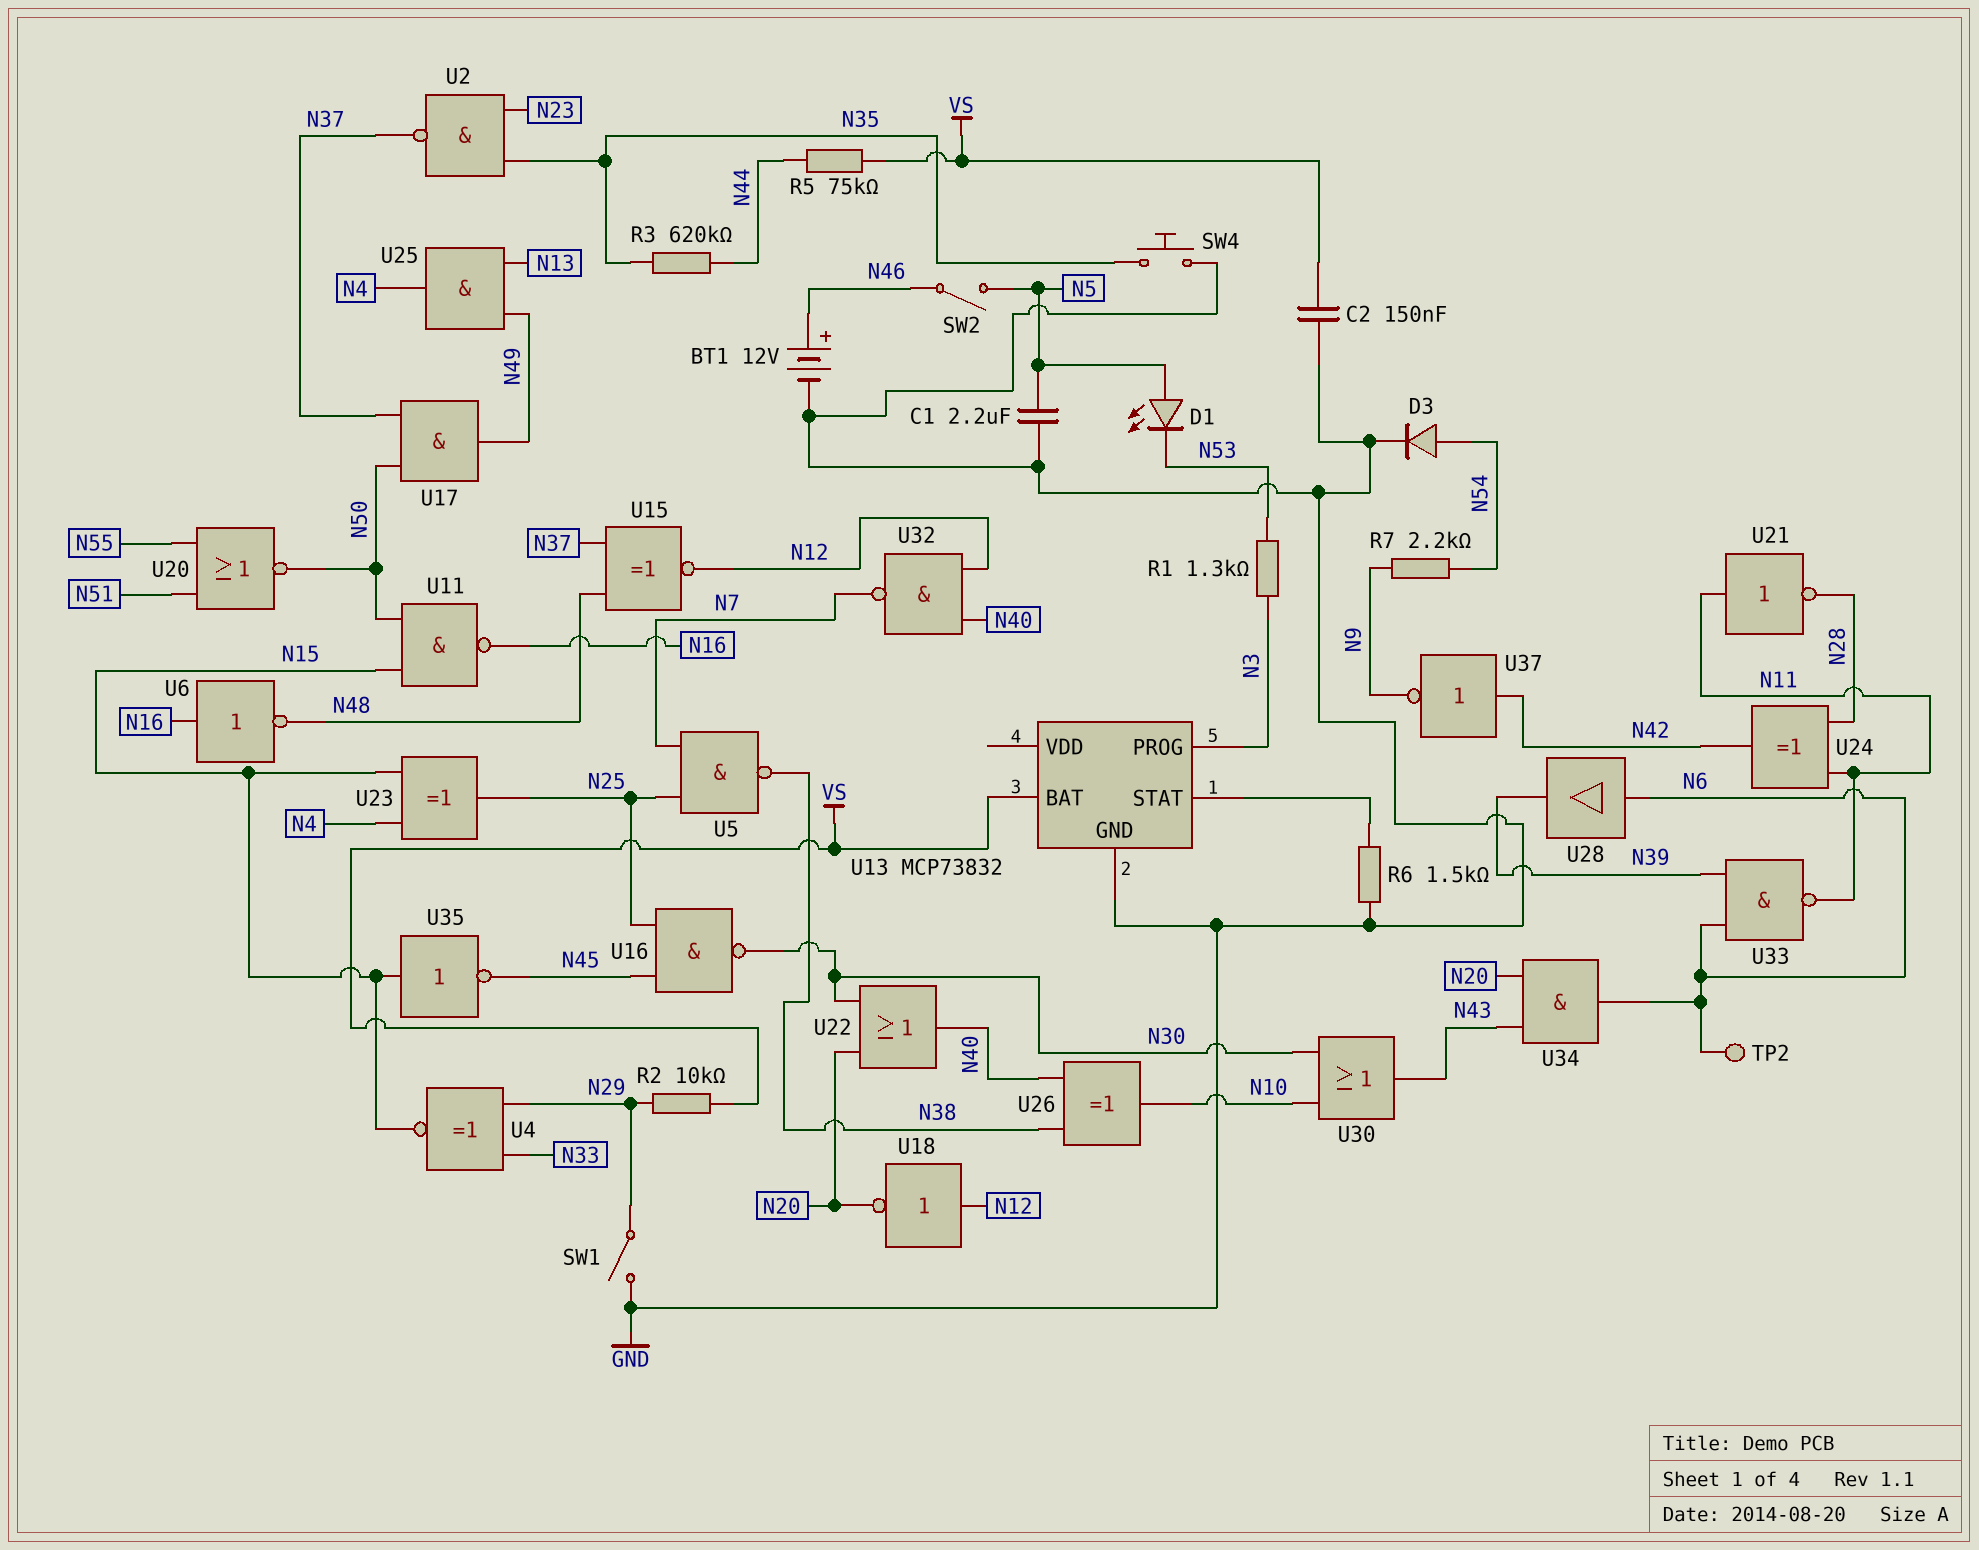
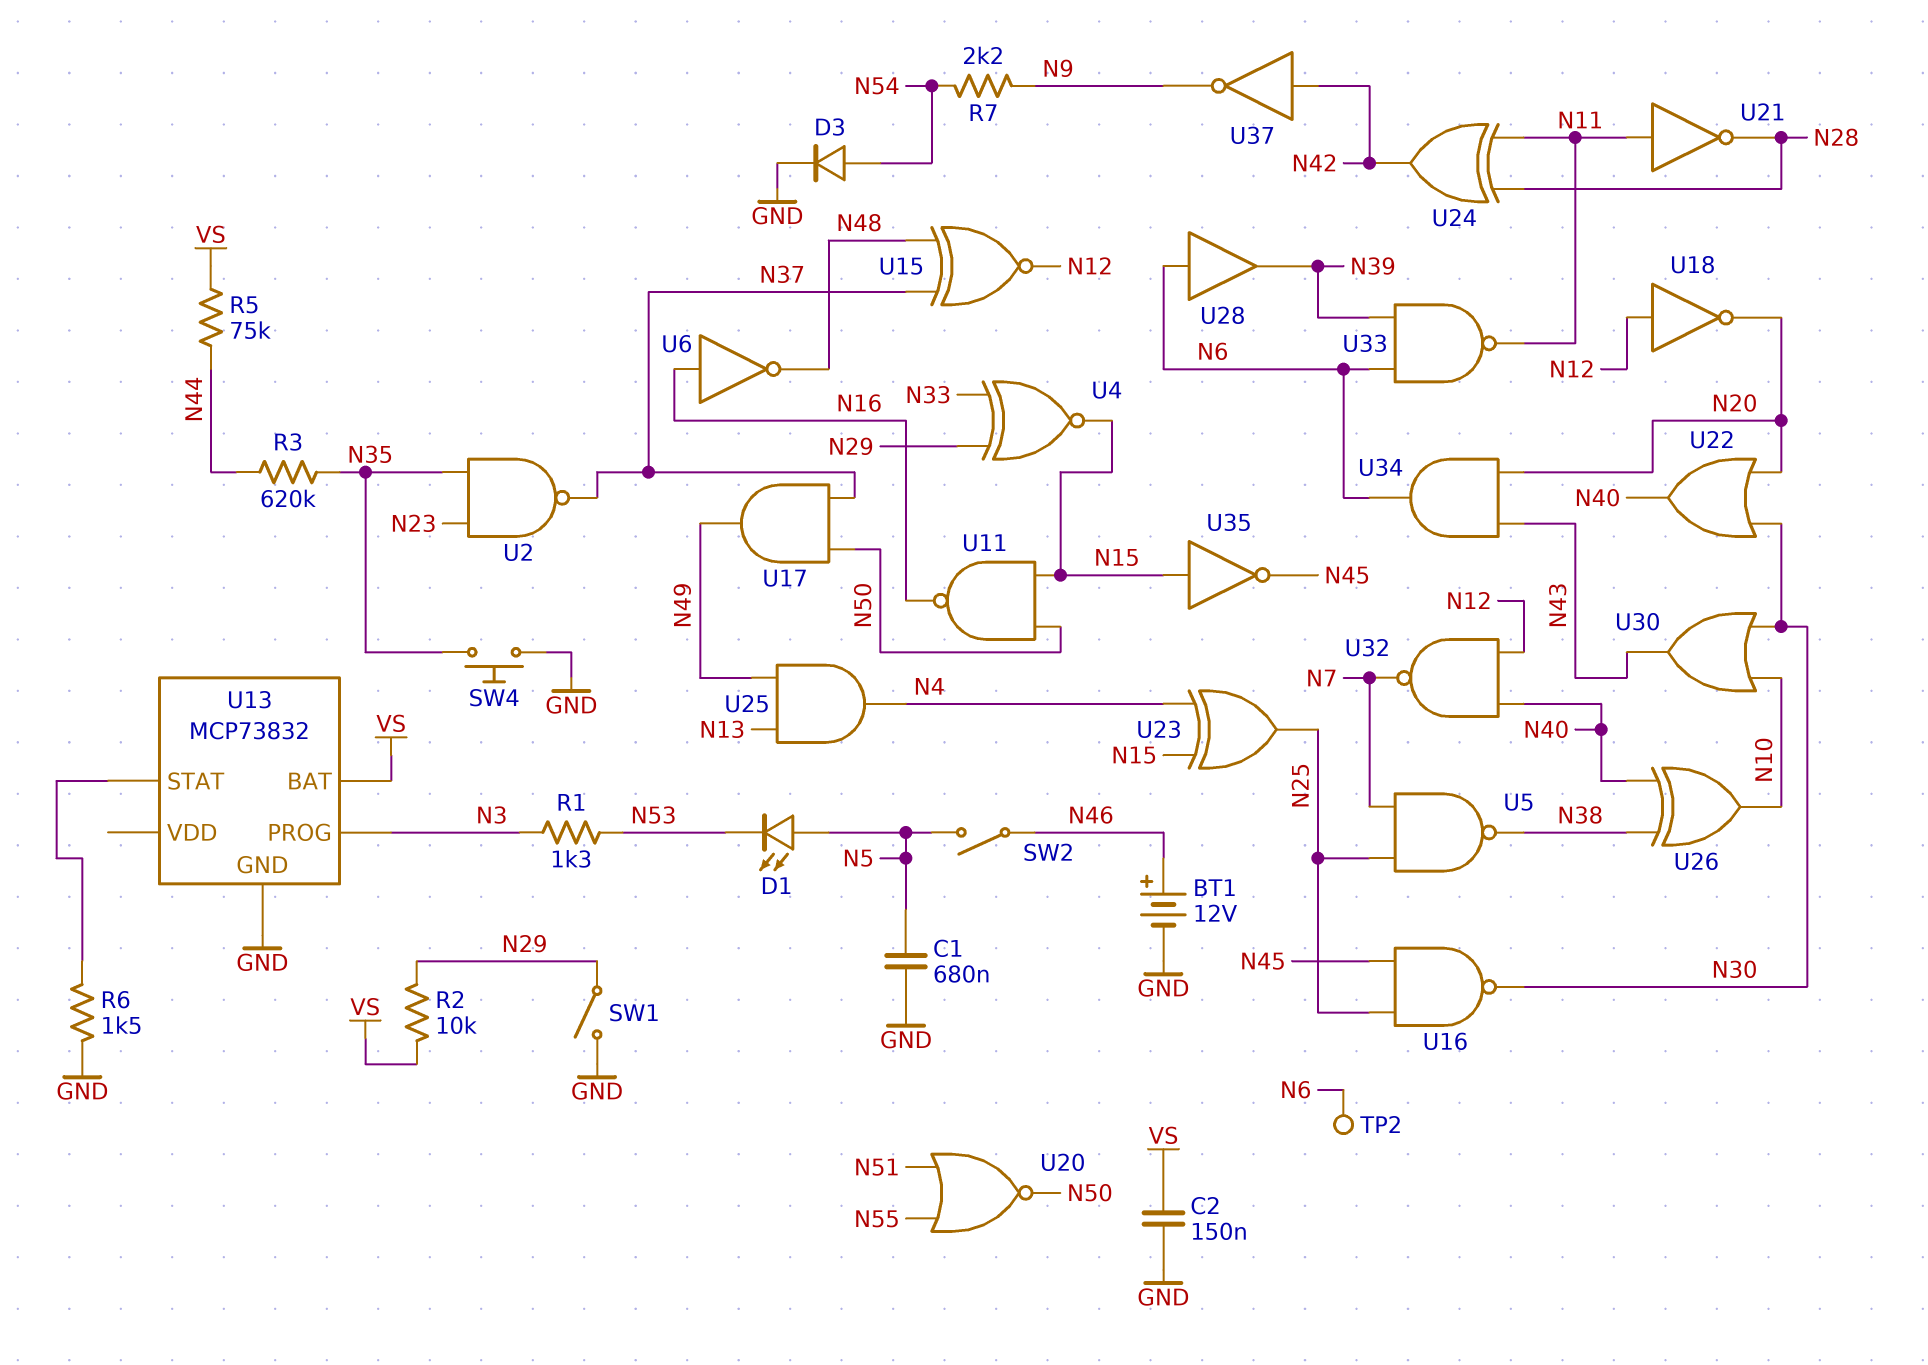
C1: 2.2uF (GND, N5) -> 680nF (GND, N5)

